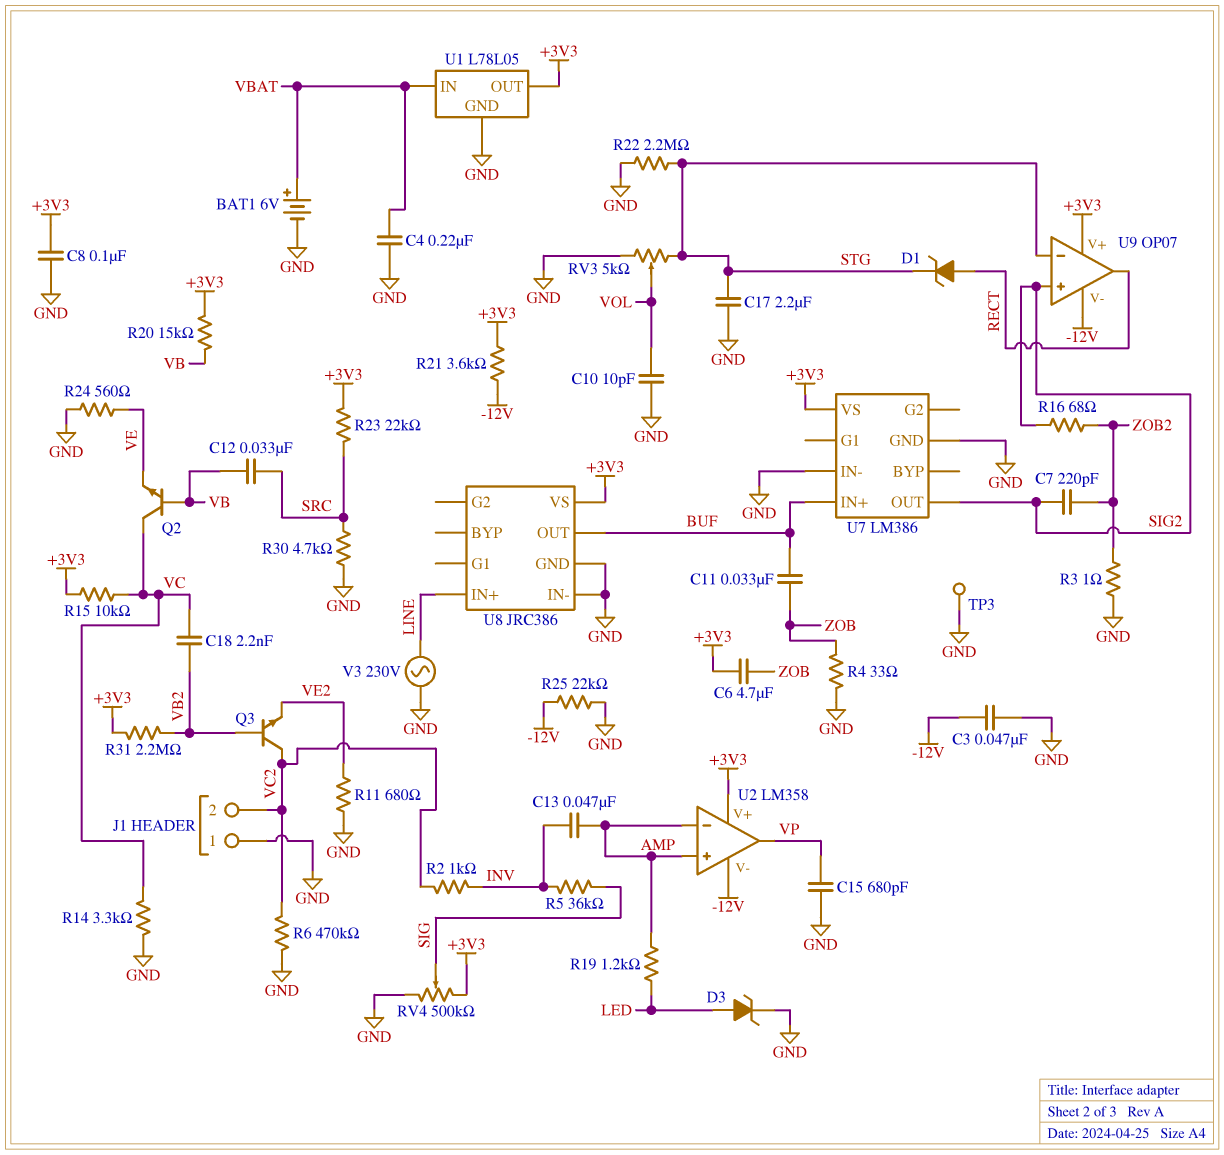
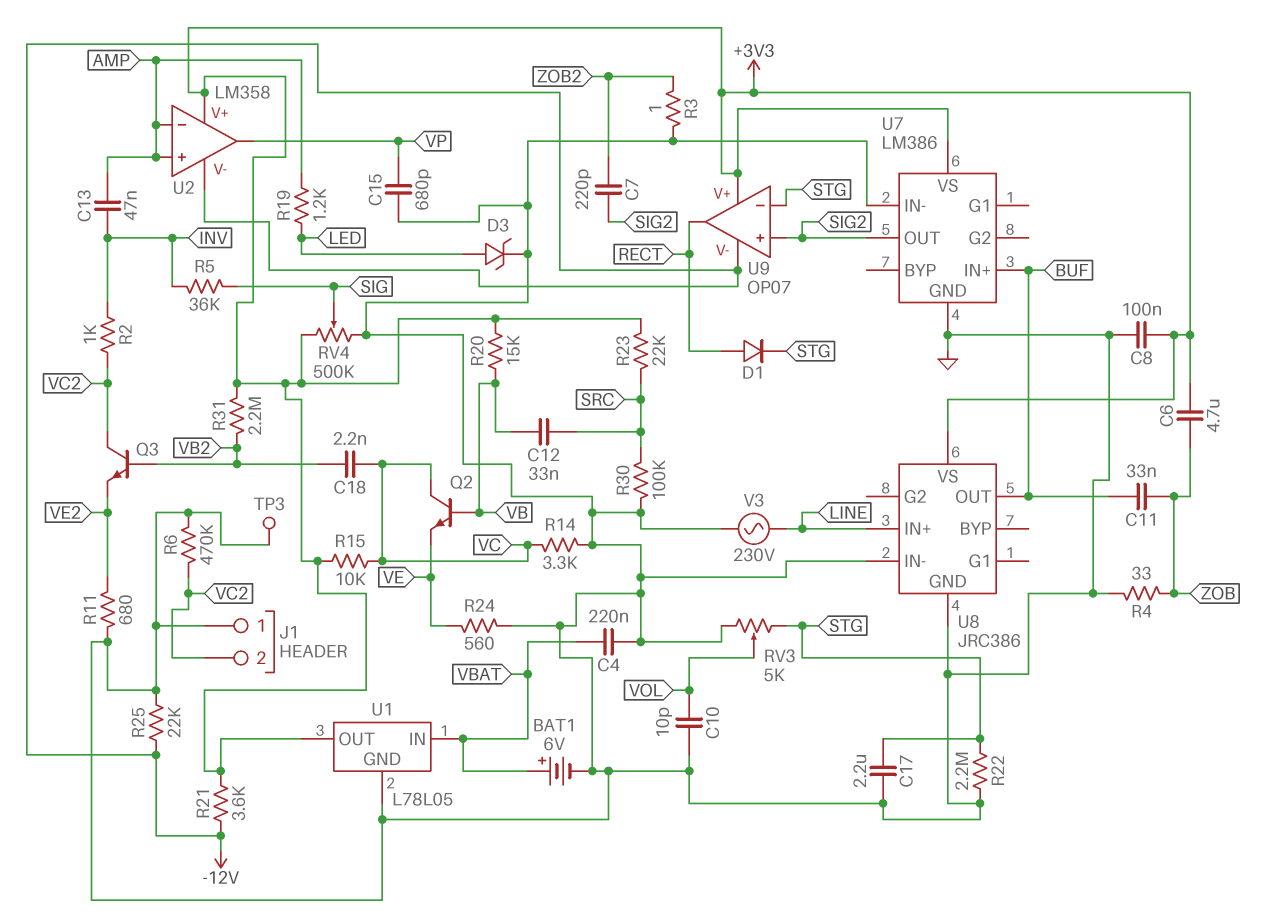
C3: 47nF (-12V, GND) -> none
D1: zener (A RECT, K STG) -> diode (A RECT, K STG)
R16: 68 (SIG2, ZOB2) -> none
R30: 4.7k (GND, SRC) -> 100k (GND, SRC)

